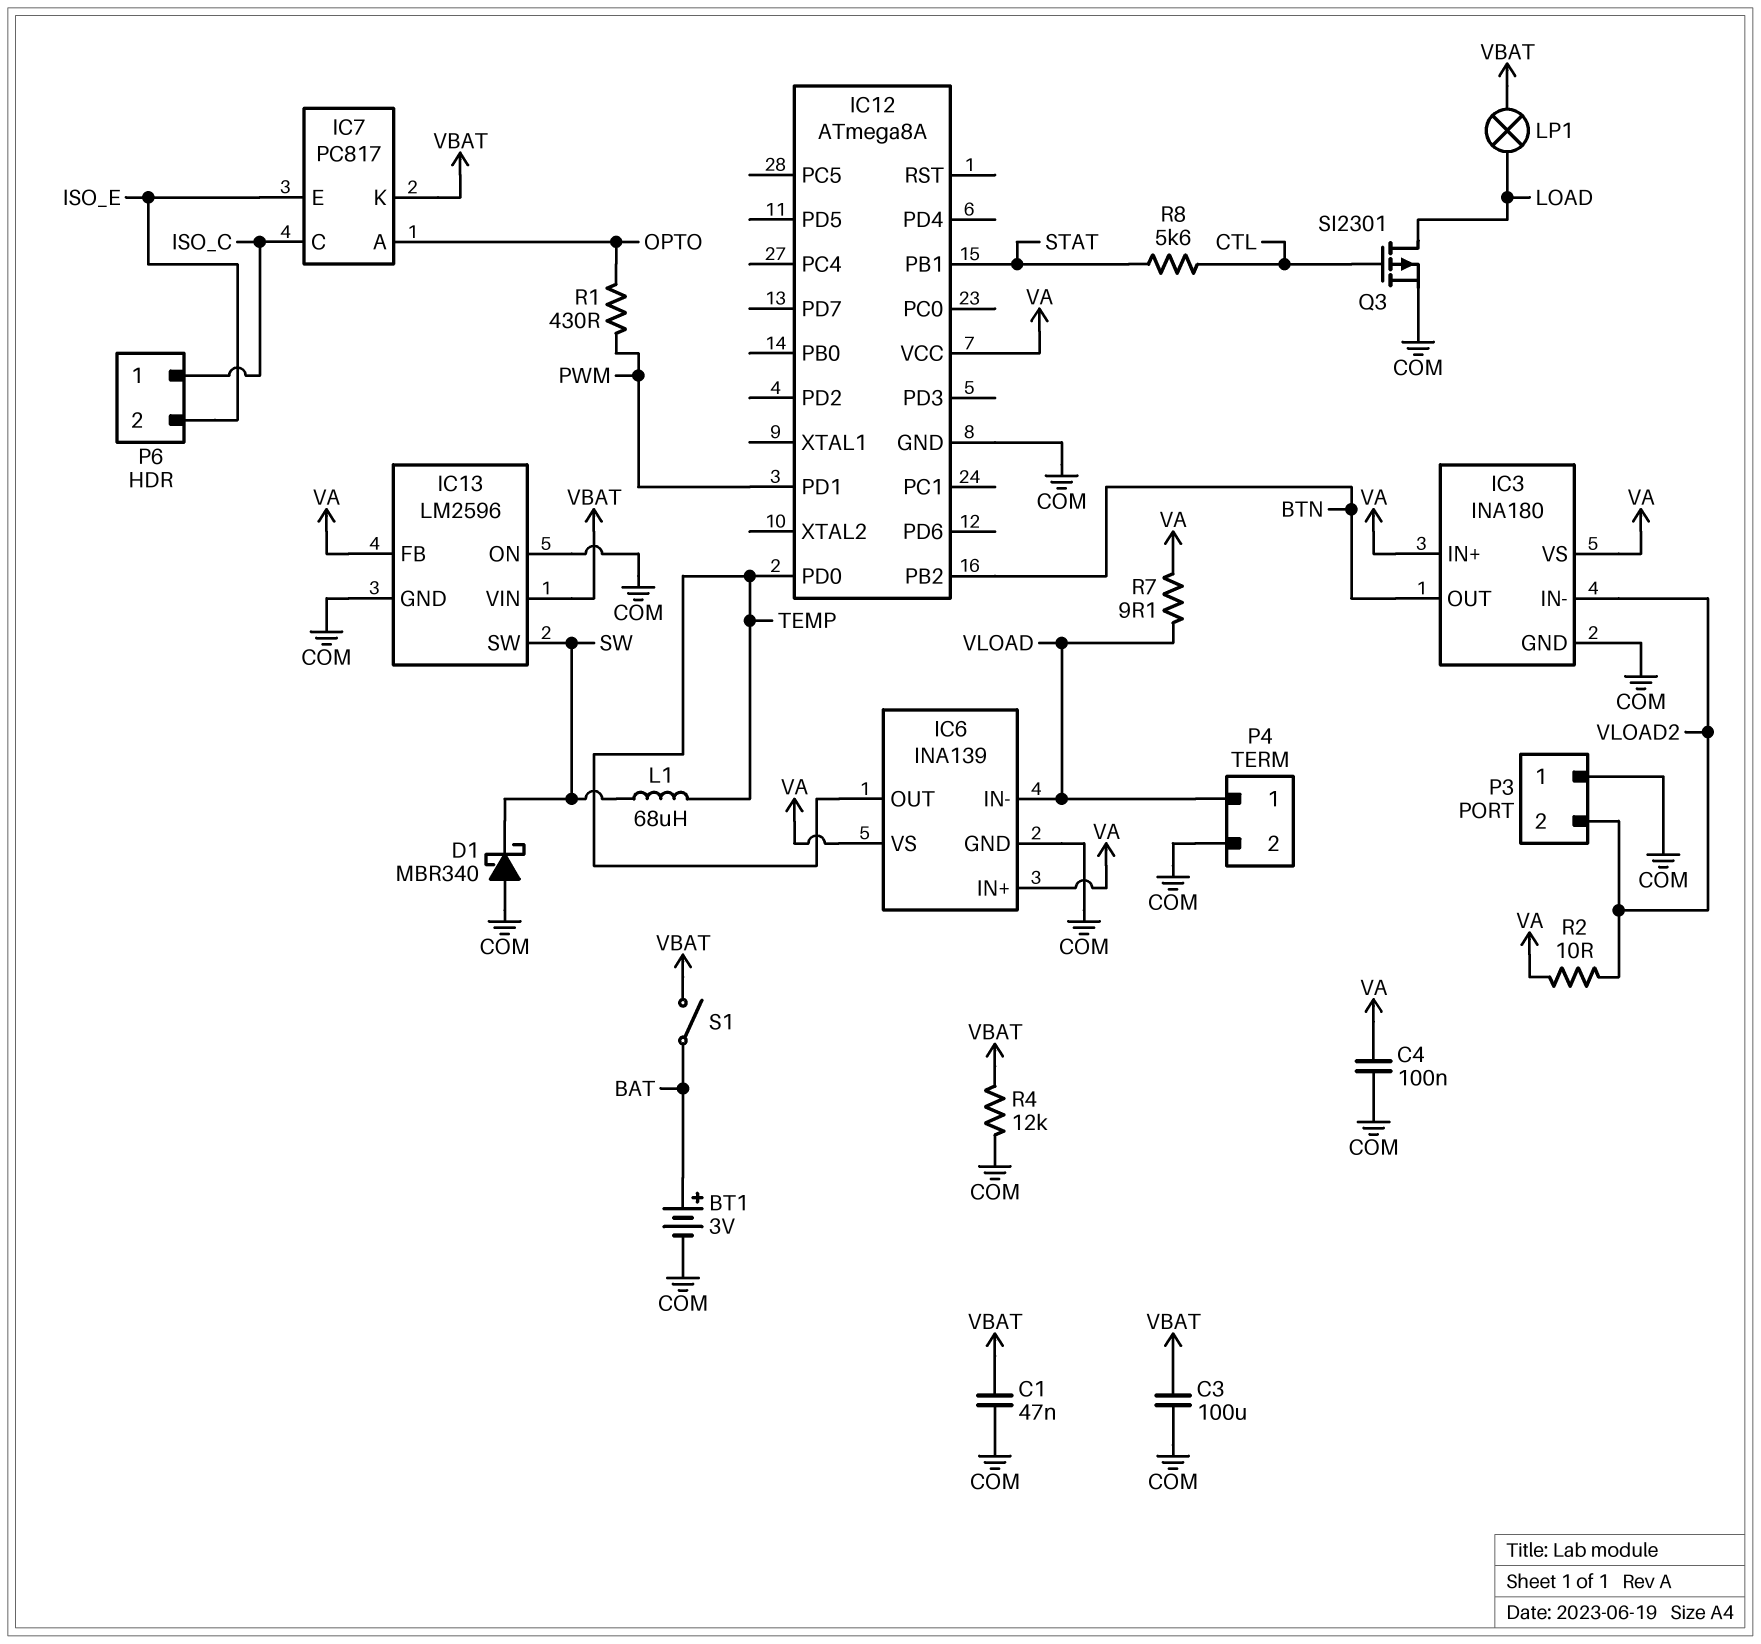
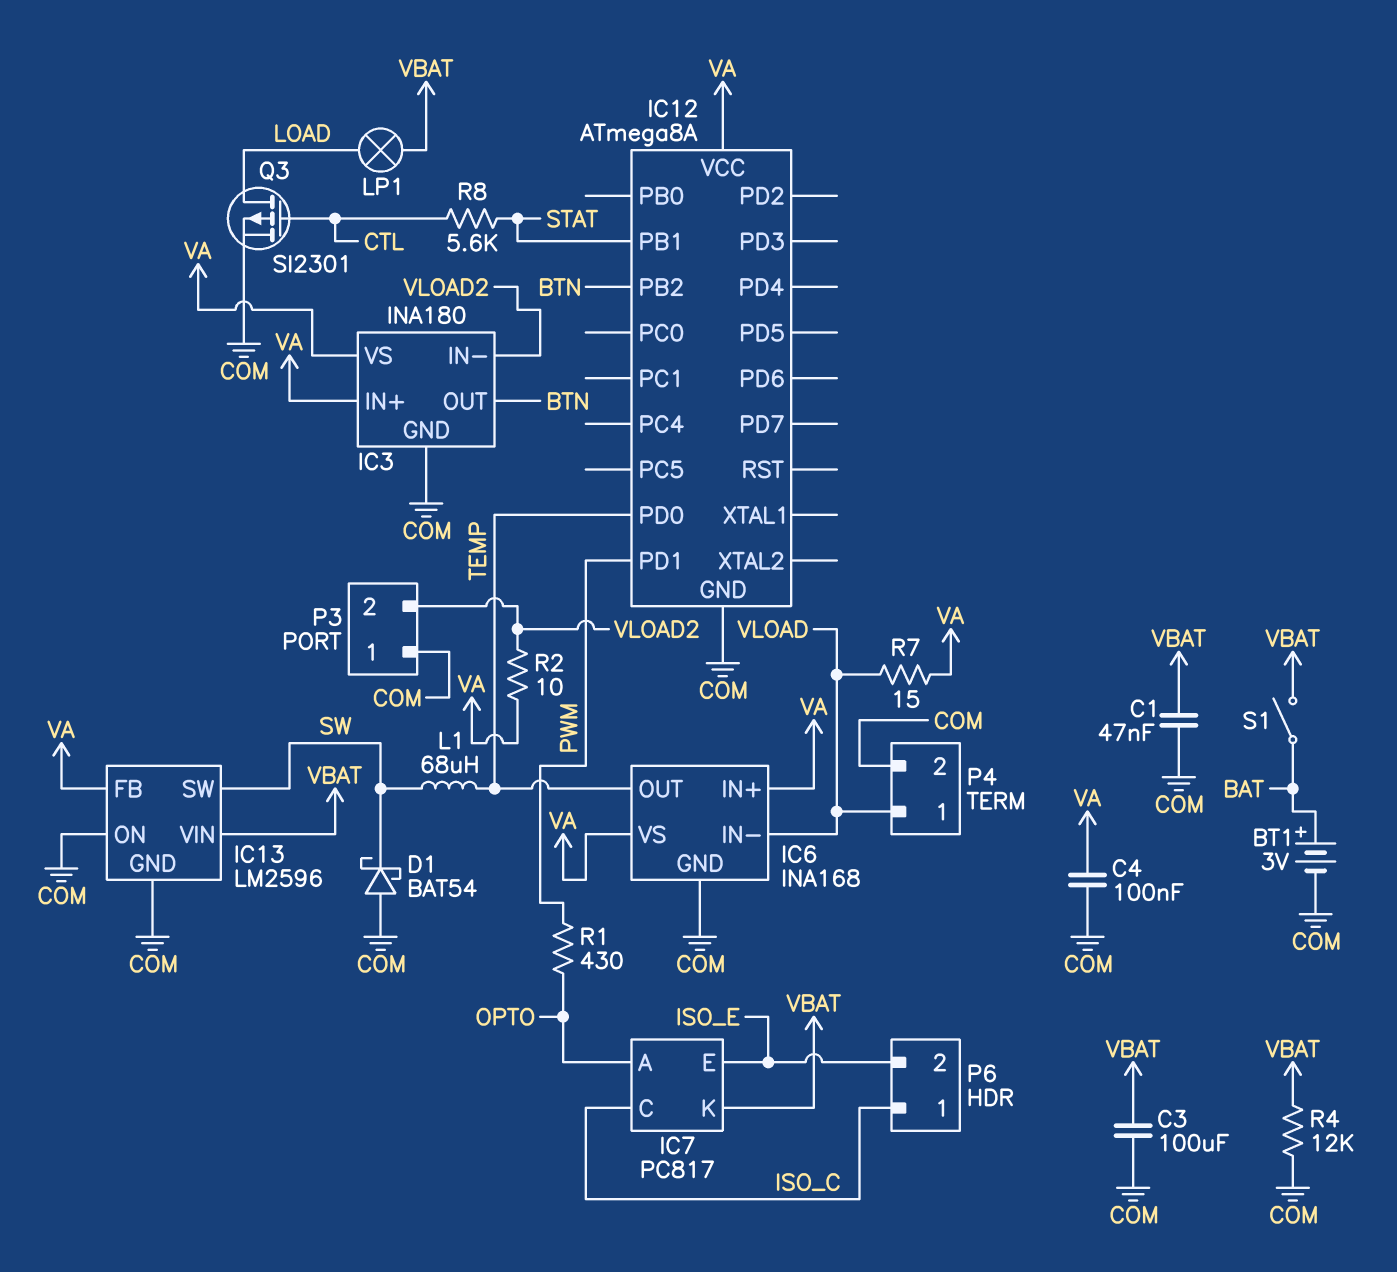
D1: schottky MBR340 (A COM, K SW) -> schottky BAT54 (A COM, K SW)
IC6: INA139 -> INA168
R7: 9.1 (VA, VLOAD) -> 15 (VA, VLOAD)

